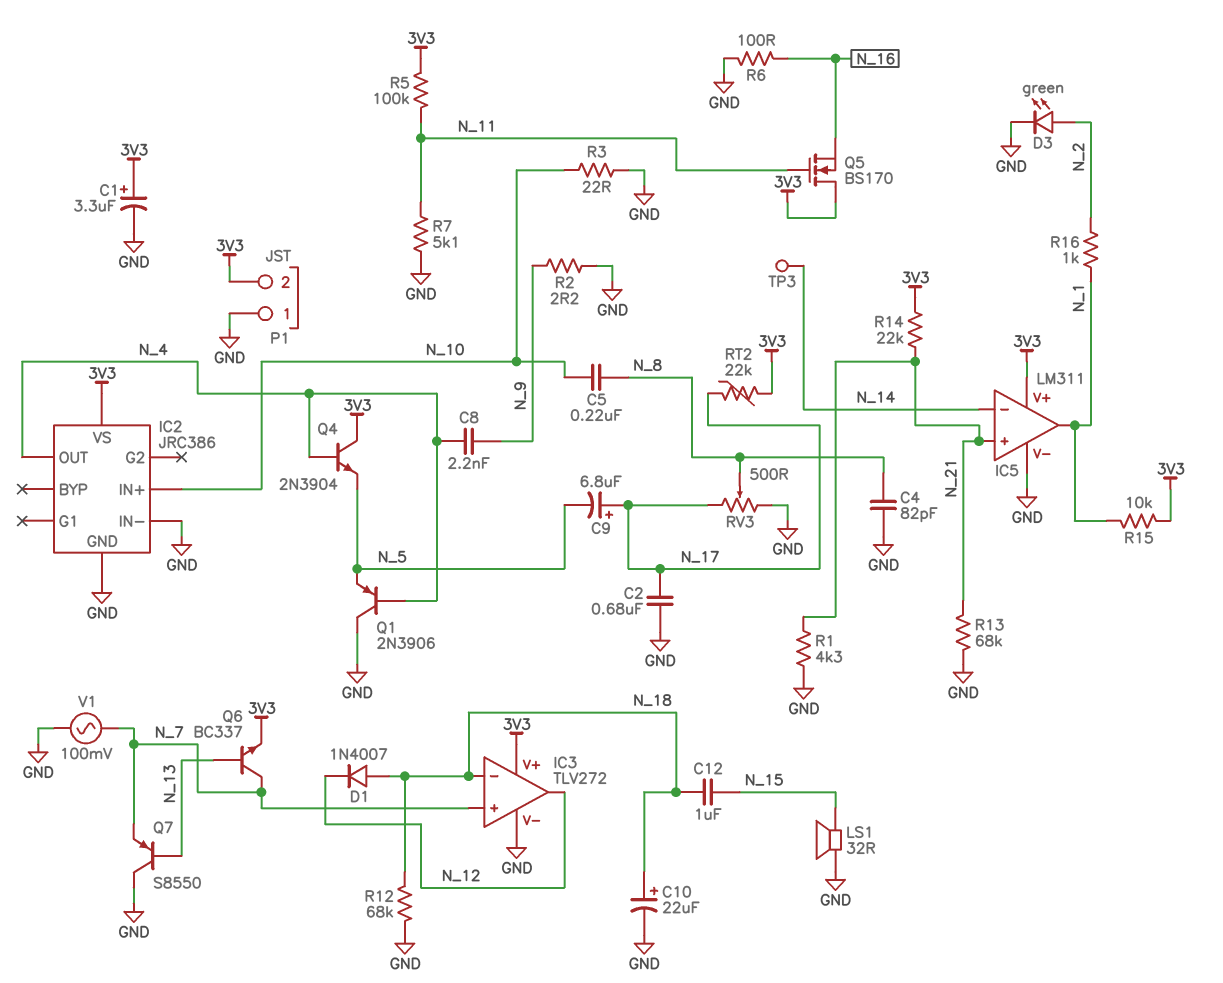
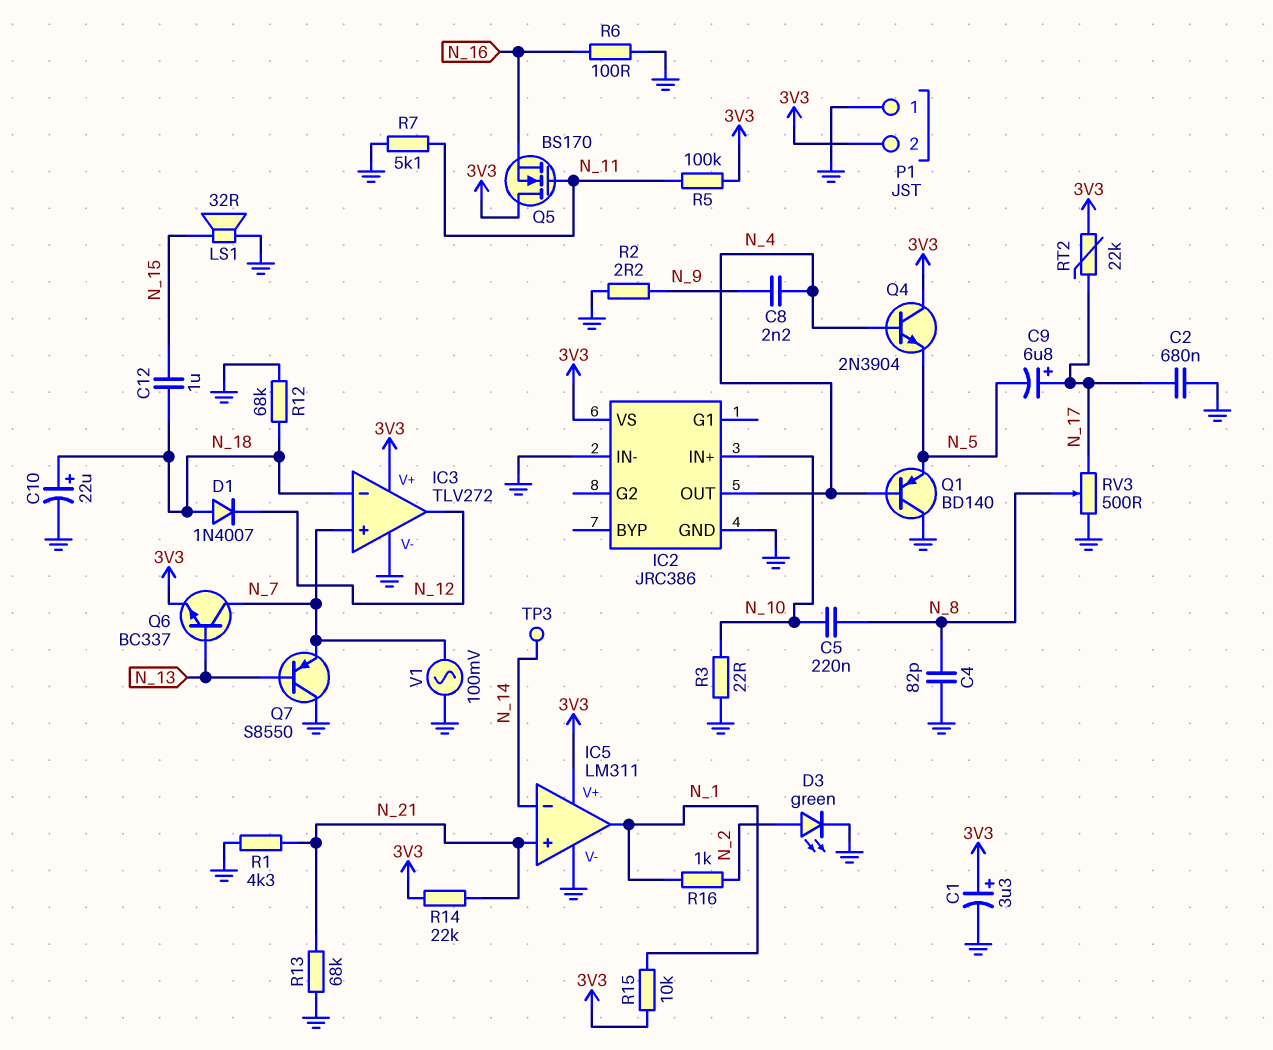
Q1: PNP 2N3906 (B N_4, C GND, E N_5) -> PNP BD140 (B N_4, C GND, E N_5)

